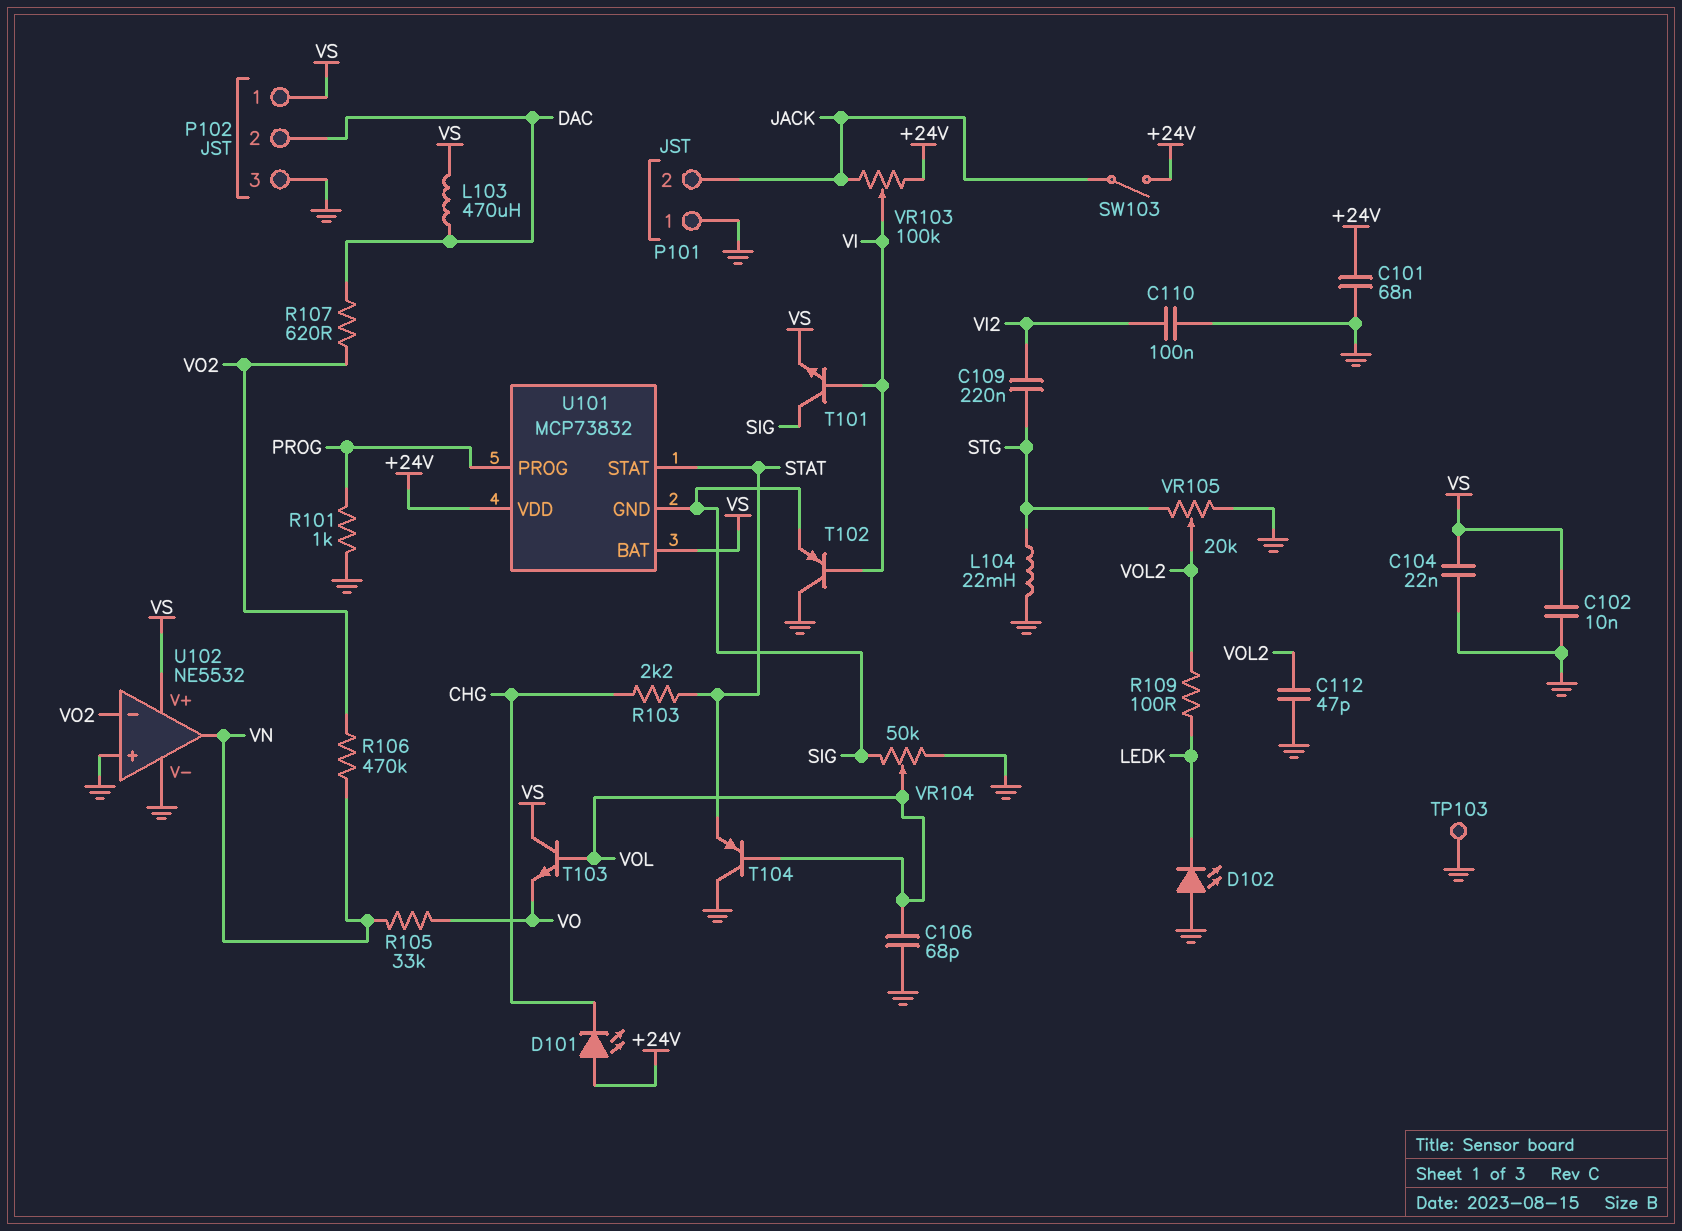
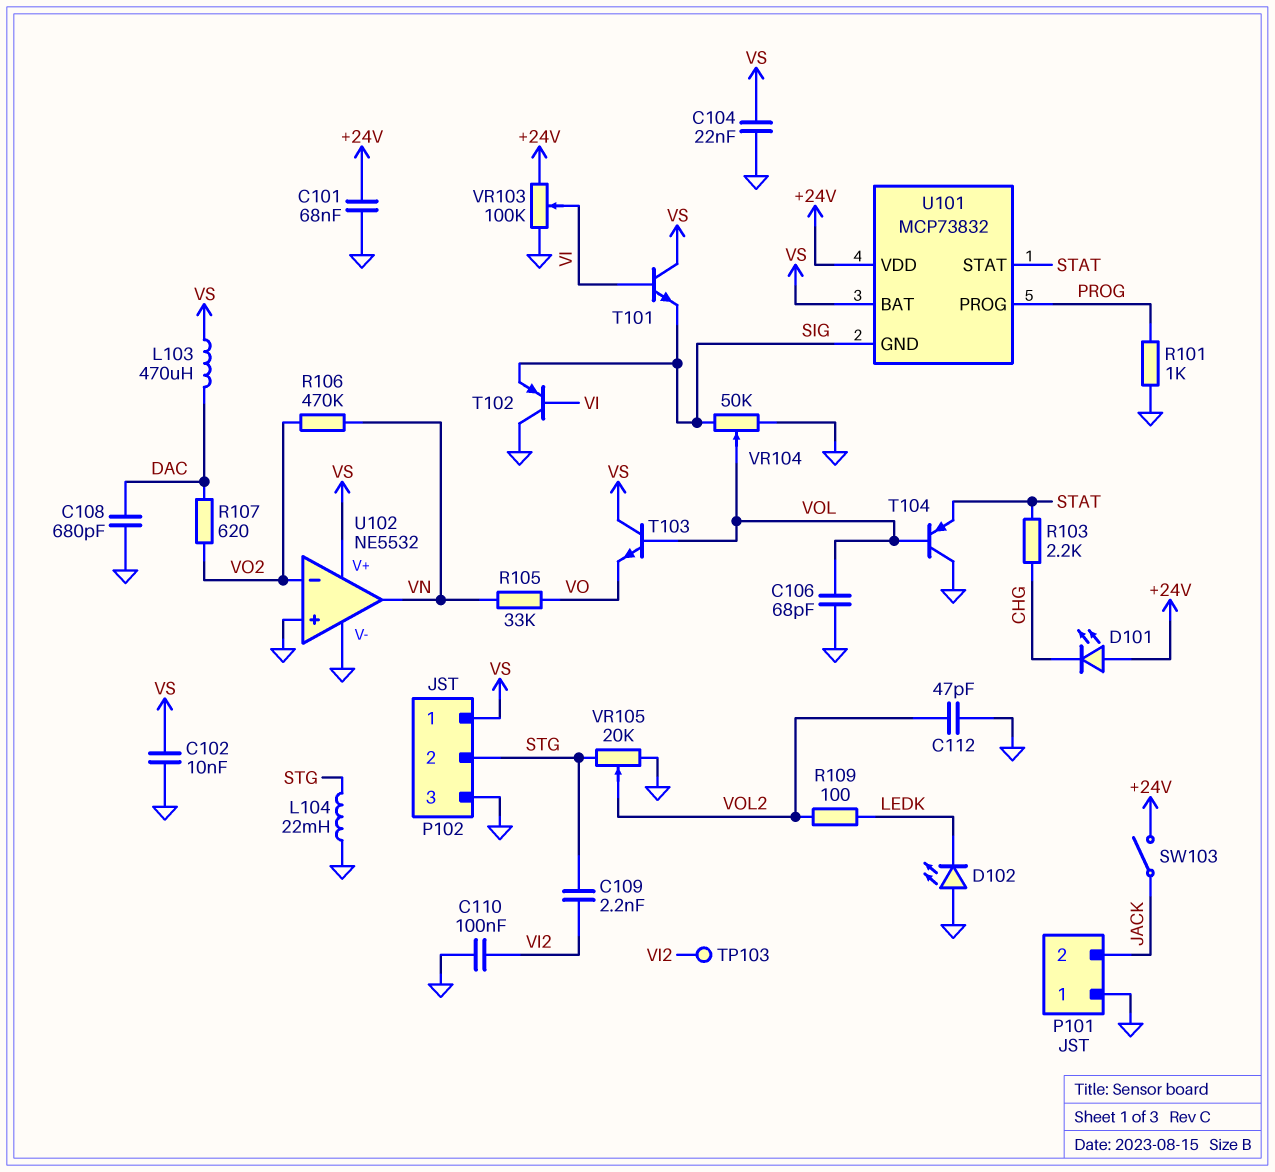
C108: none -> 680pF (DAC, GND)
C109: 220nF (STG, VI2) -> 2.2nF (STG, VI2)
P102 pin 2: DAC -> STG
T101: NPN (B VI, C SIG, E VS) -> NPN (B VI, C VS, E SIG)
TP103: test point (GND) -> test point (VI2)
VR103: 100k (+24V, JACK, wiper VI) -> 100k (+24V, GND, wiper VI)

